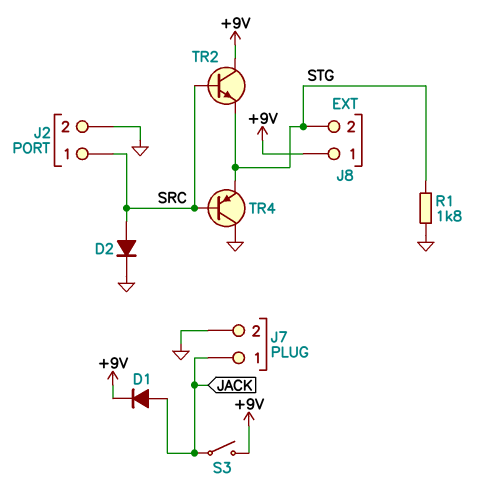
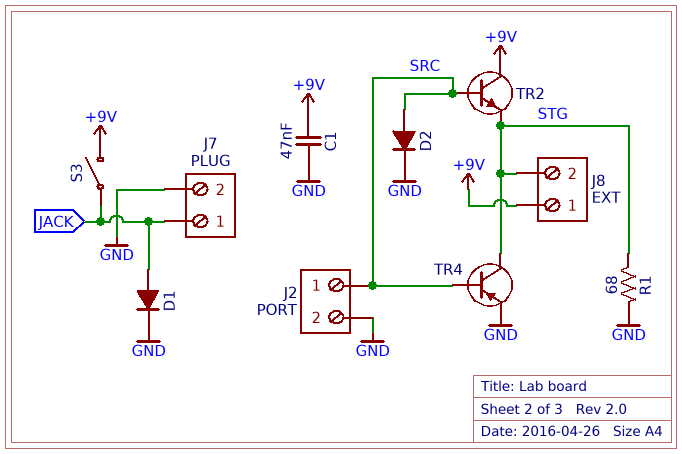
C1: none -> 47nF (+9V, GND)
D1: diode (A JACK, K +9V) -> diode (A JACK, K GND)
R1: 1.8k (GND, STG) -> 68 (GND, STG)
TR4: PNP (B SRC, C GND, E STG) -> PNP (B SRC, C STG, E GND)

